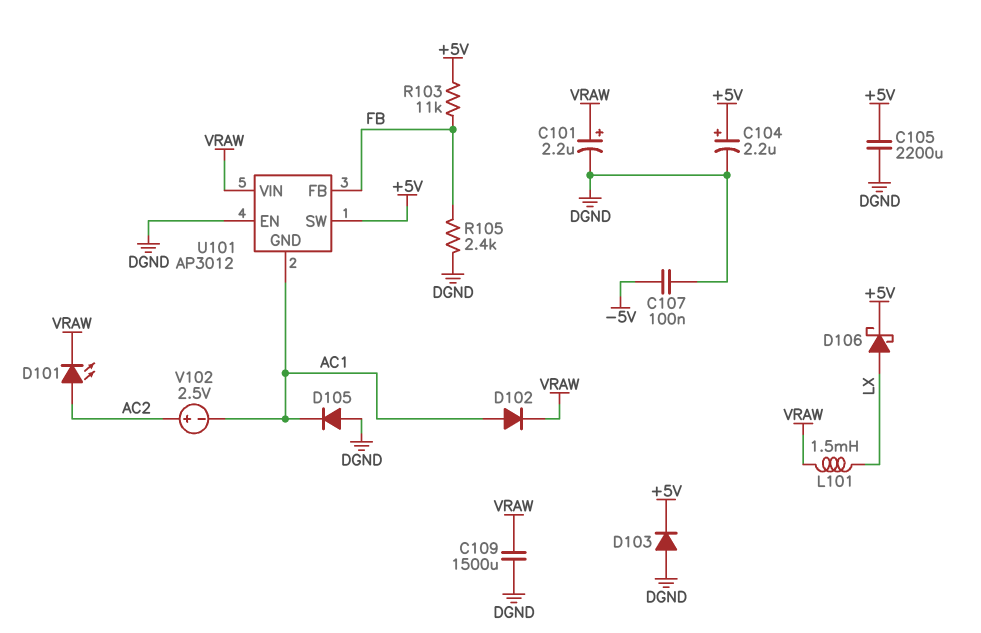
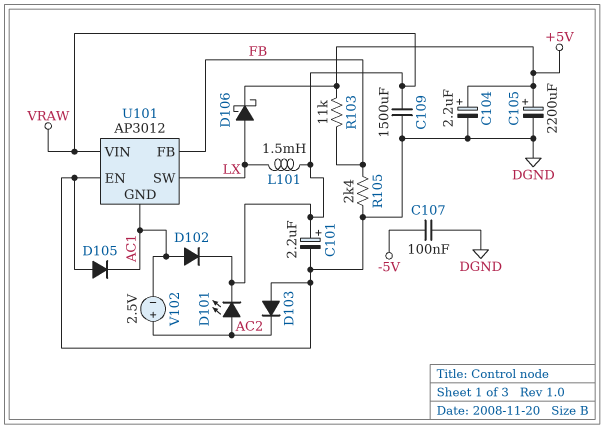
C105: 2200uF (+5V, DGND) -> 2200uF (plus +5V, minus DGND)
D103: diode (A DGND, K +5V) -> diode (A DGND, K AC2)
U101 pin SW: +5V -> LX

